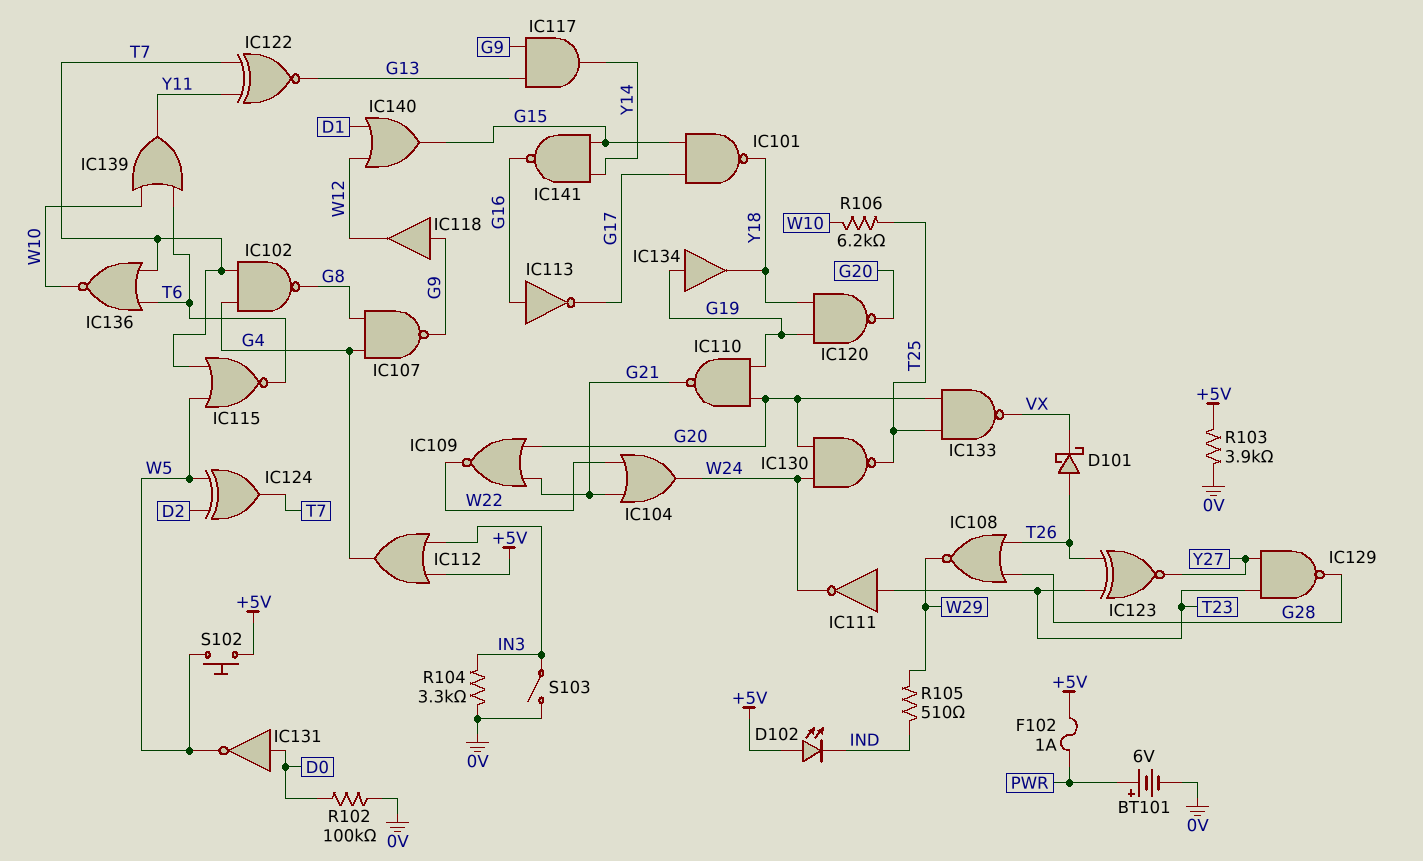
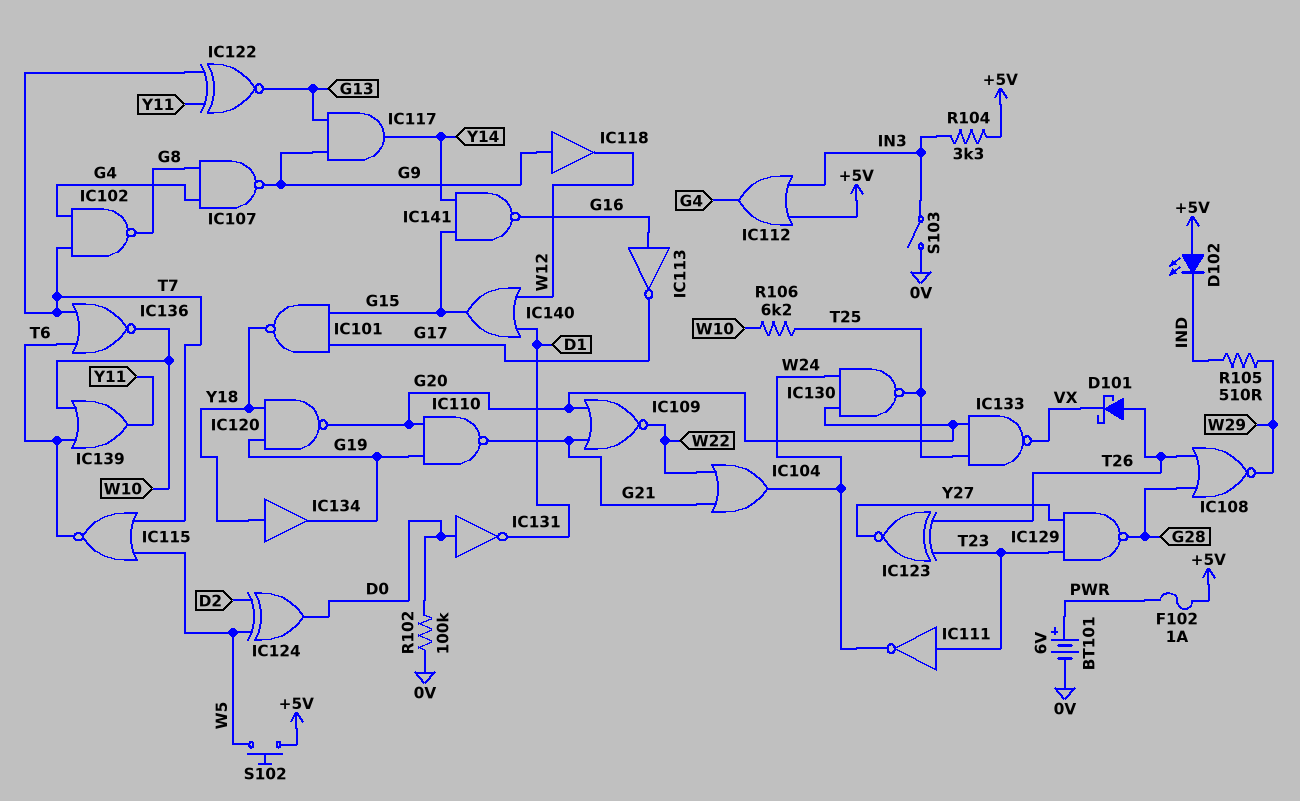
IC124: XOR (in D2, in W5, out T7) -> XOR (in D2, in W5, out D0)
IC131: NOT (in D0, out W5) -> NOT (in D0, out D1)
IC134: buffer (in G19, out Y18) -> buffer (in Y18, out G19)
R103: 3.9k (+5V, 0V) -> none
R104: 3.3k (0V, IN3) -> 3.3k (+5V, IN3)

